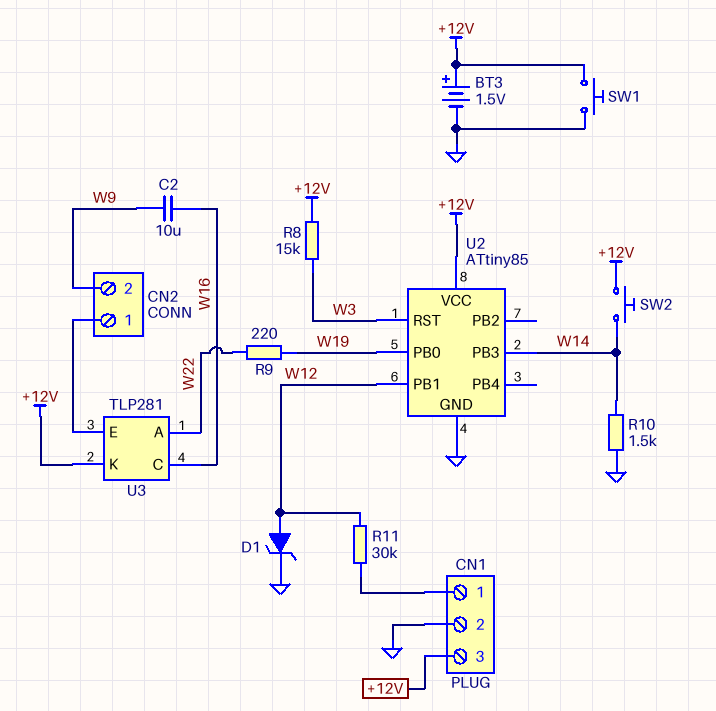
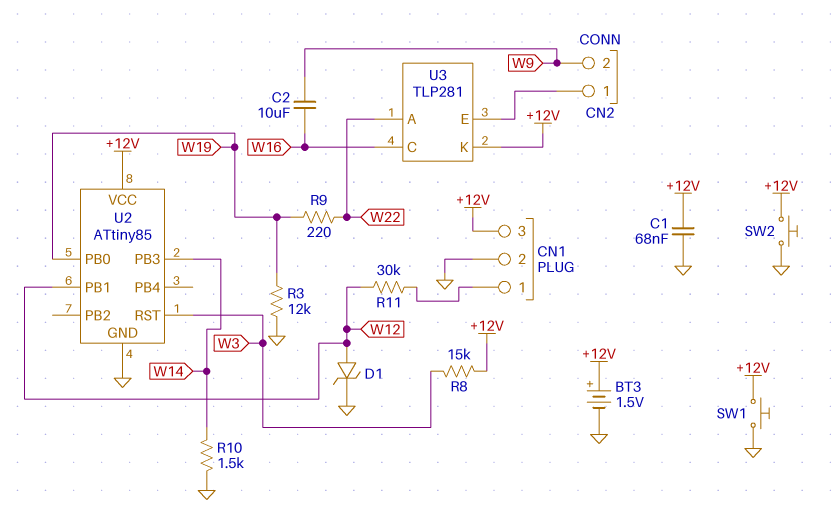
C1: none -> 68nF (+12V, GND)
R3: none -> 12k (GND, W19)
SW2: button (+12V, W14) -> button (+12V, GND)

